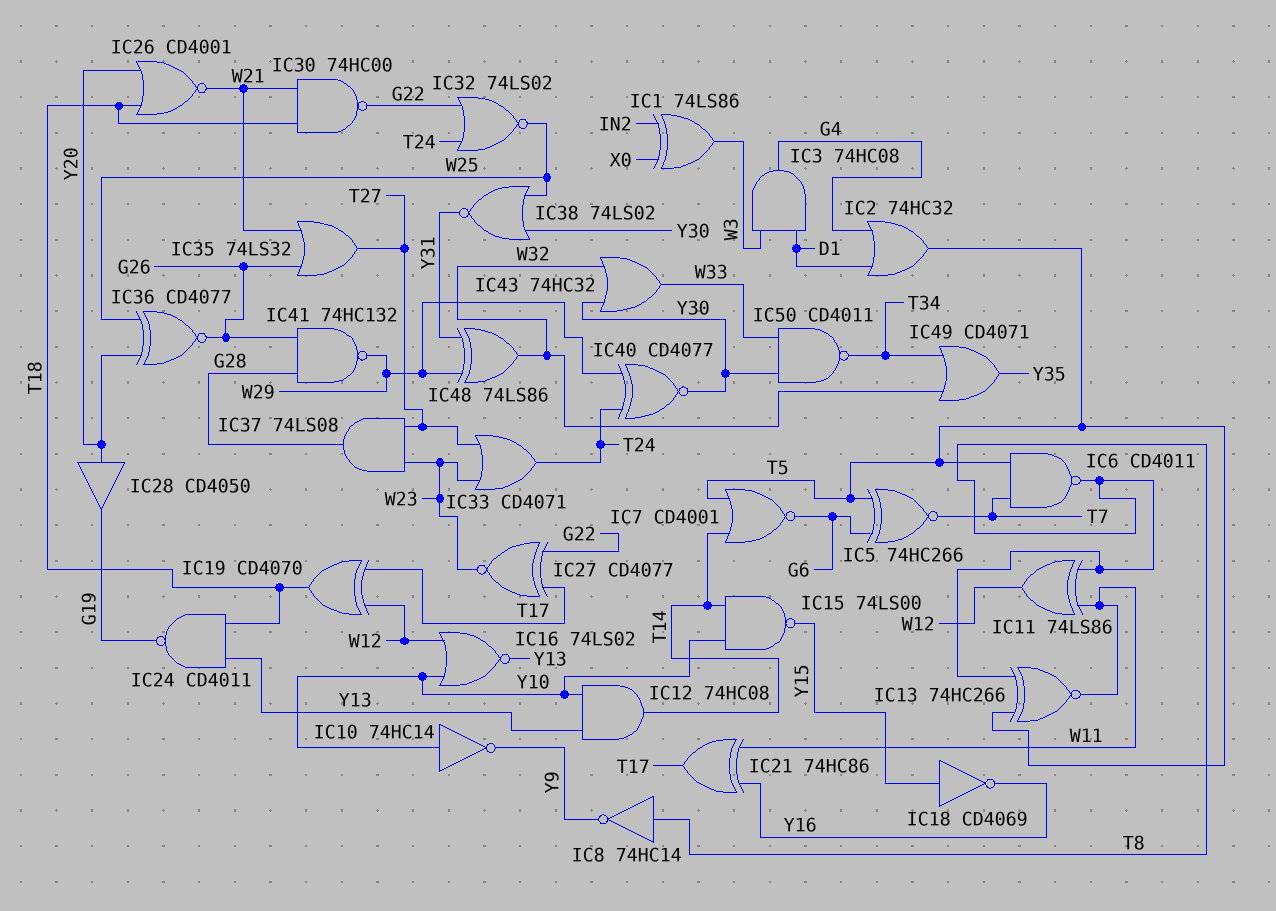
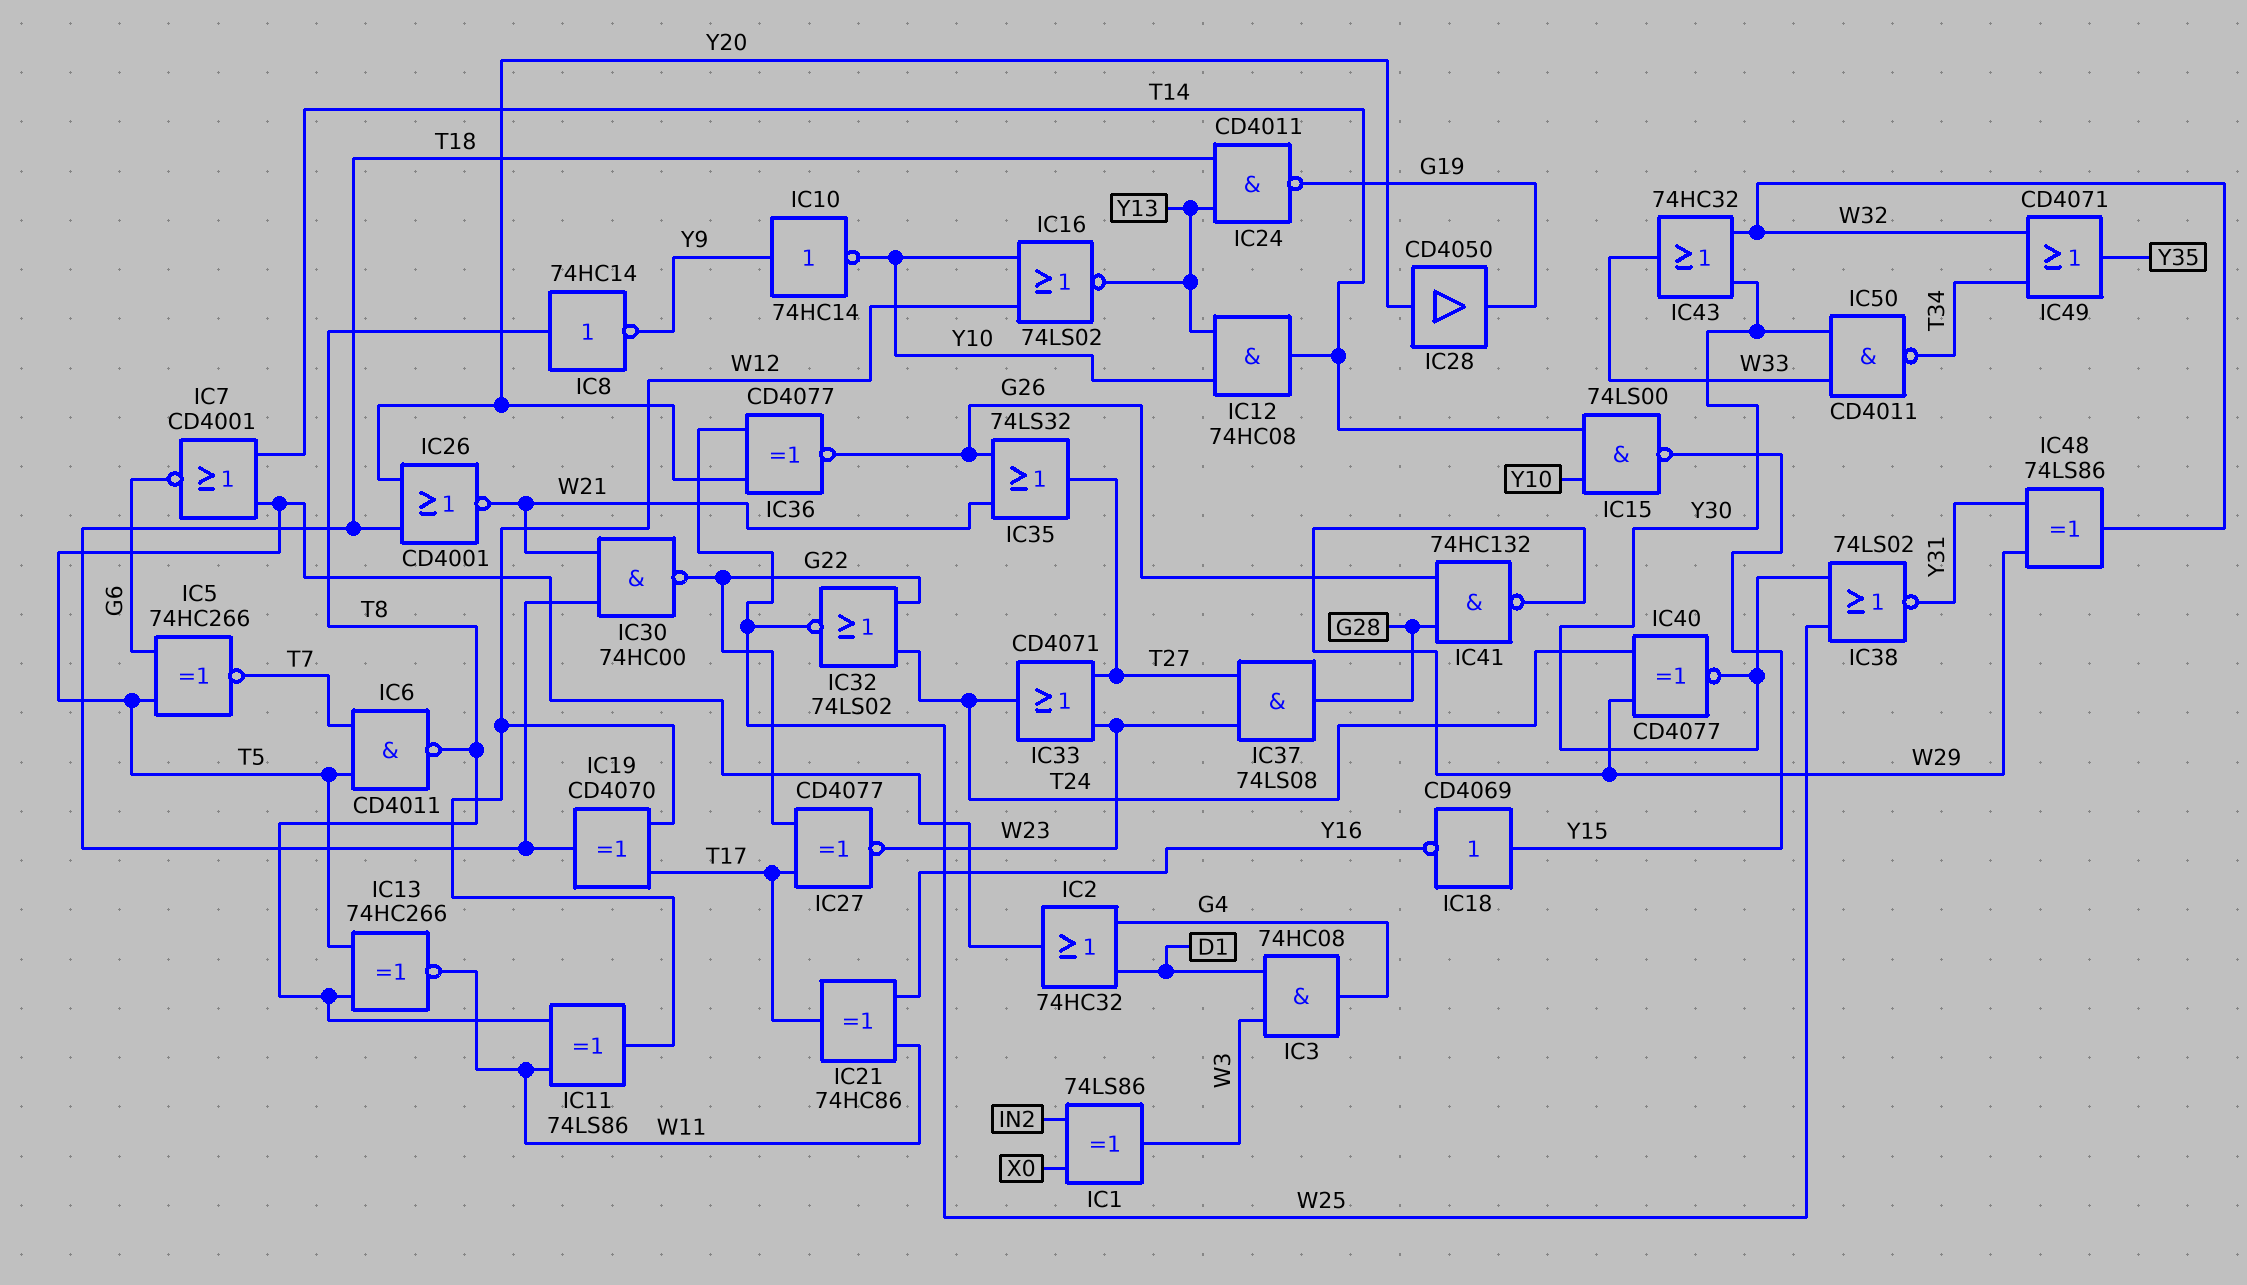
IC10: NOT 74HC14 (in Y10, out Y9) -> NOT 74HC14 (in Y9, out Y10)

